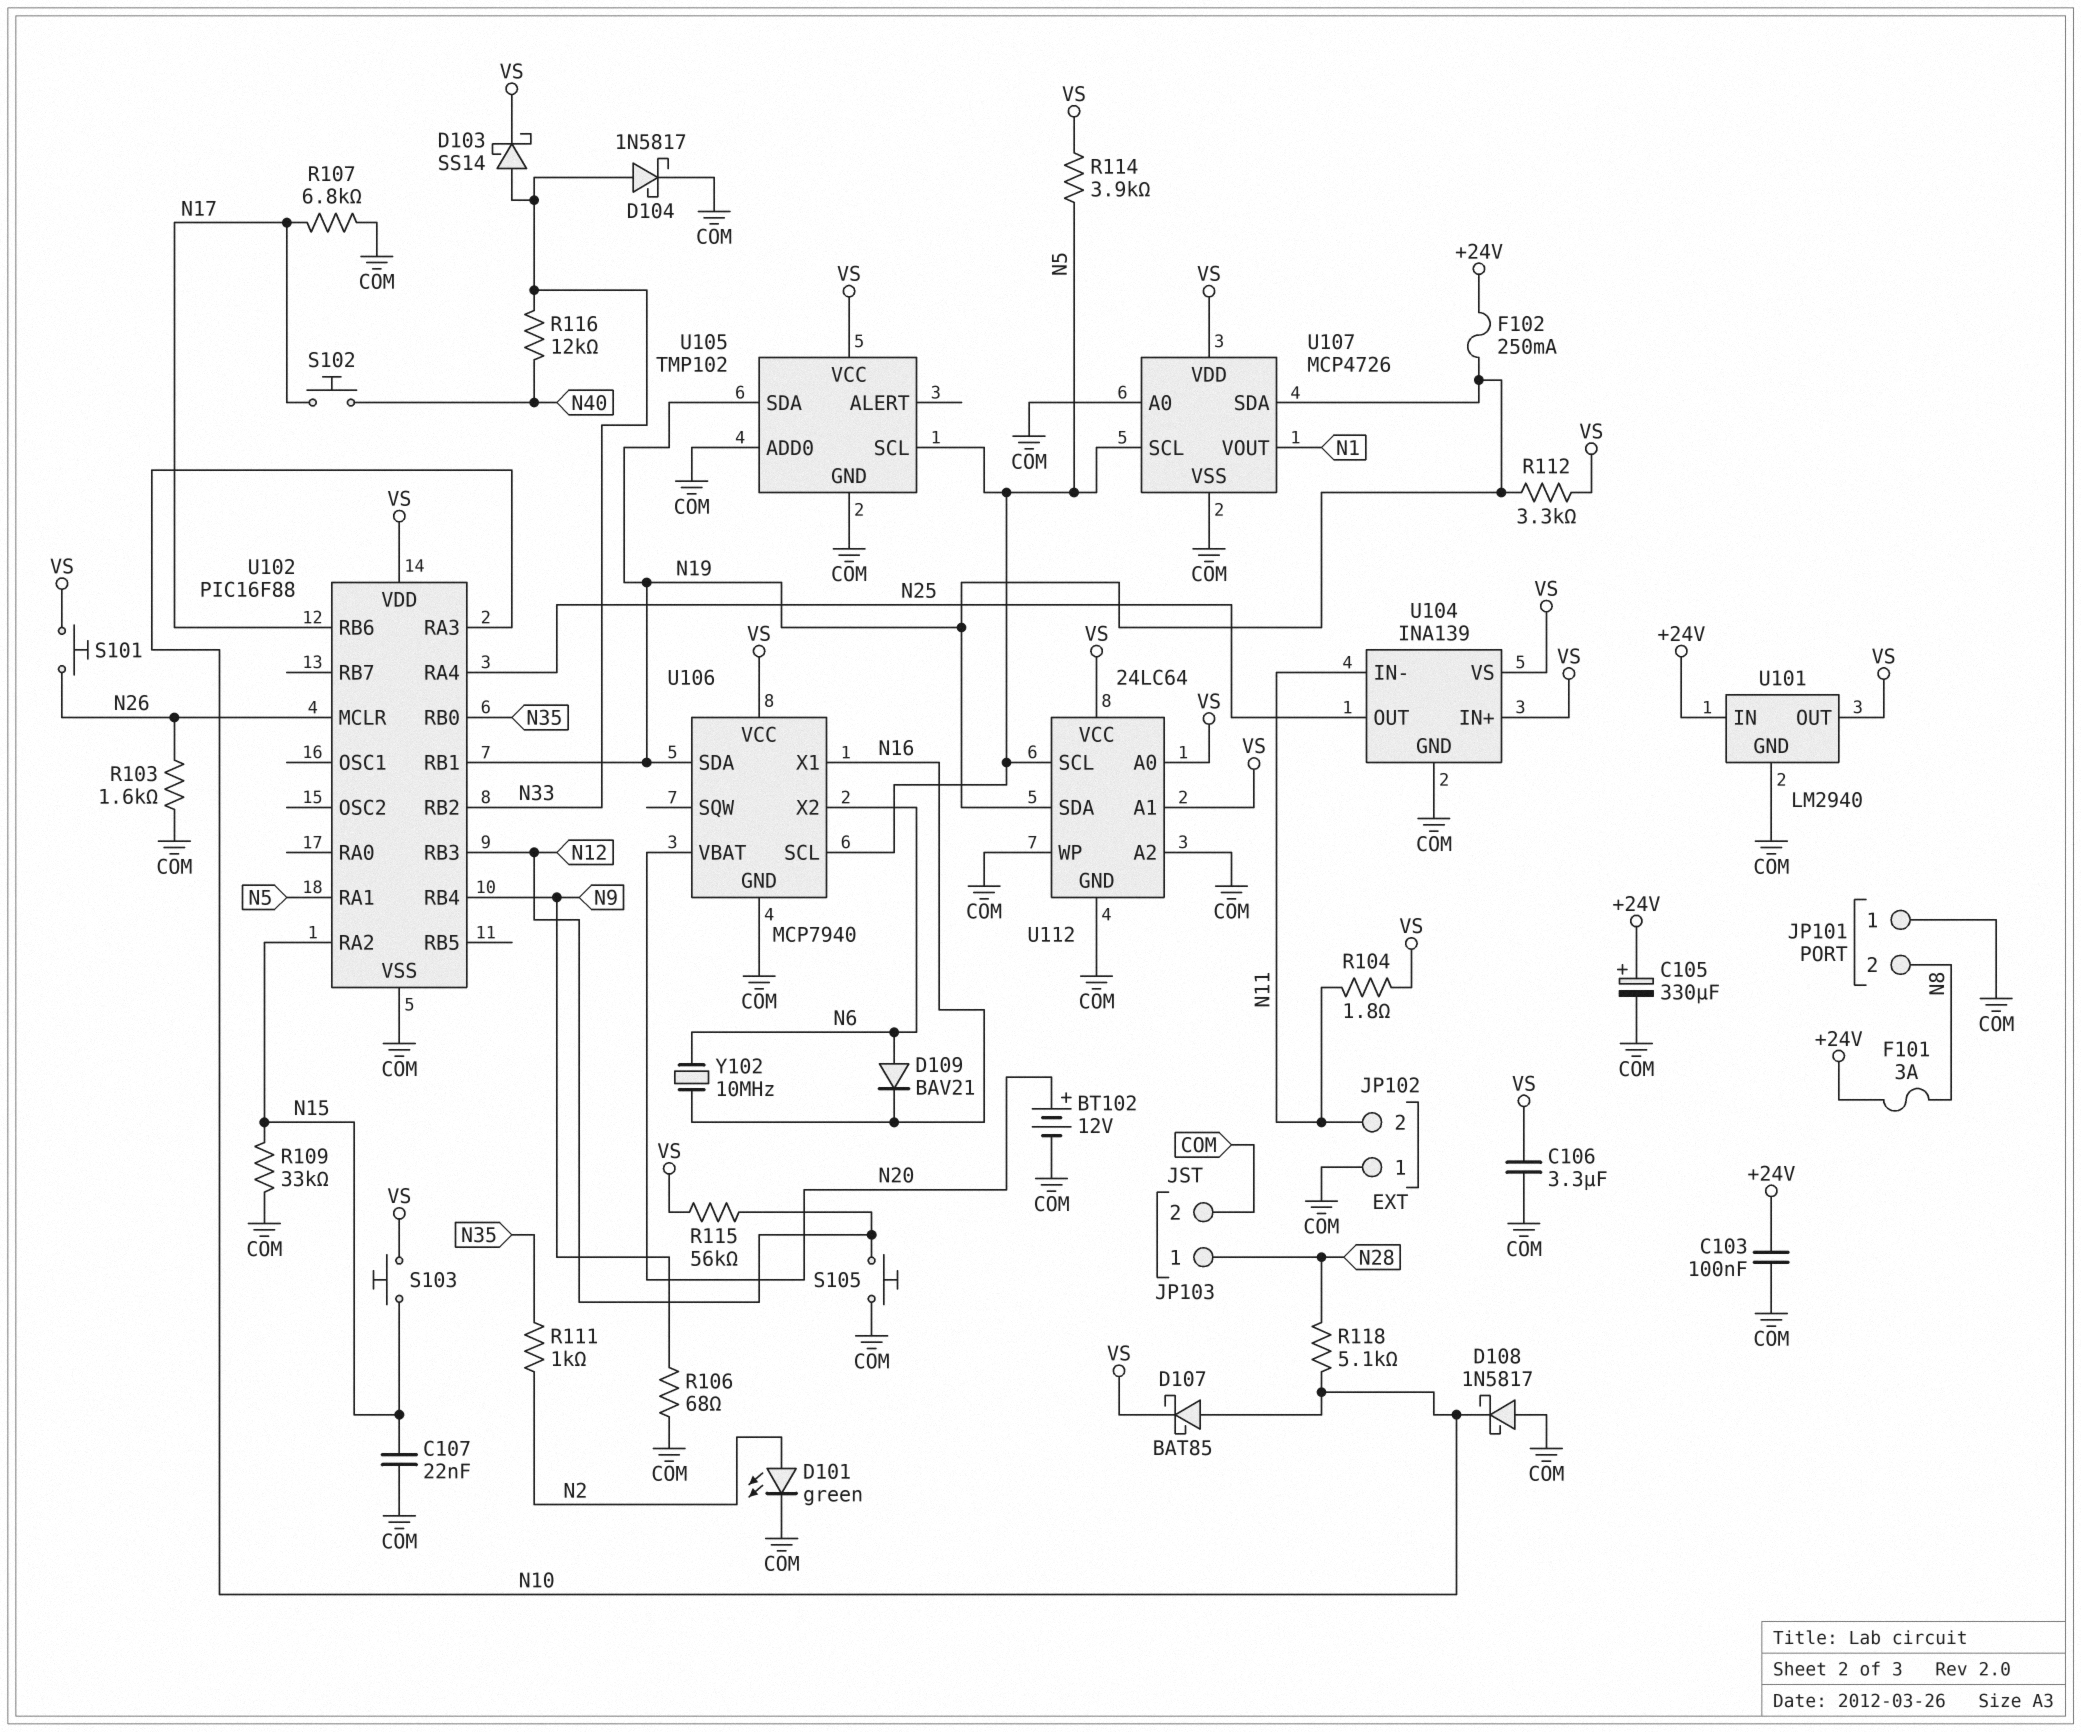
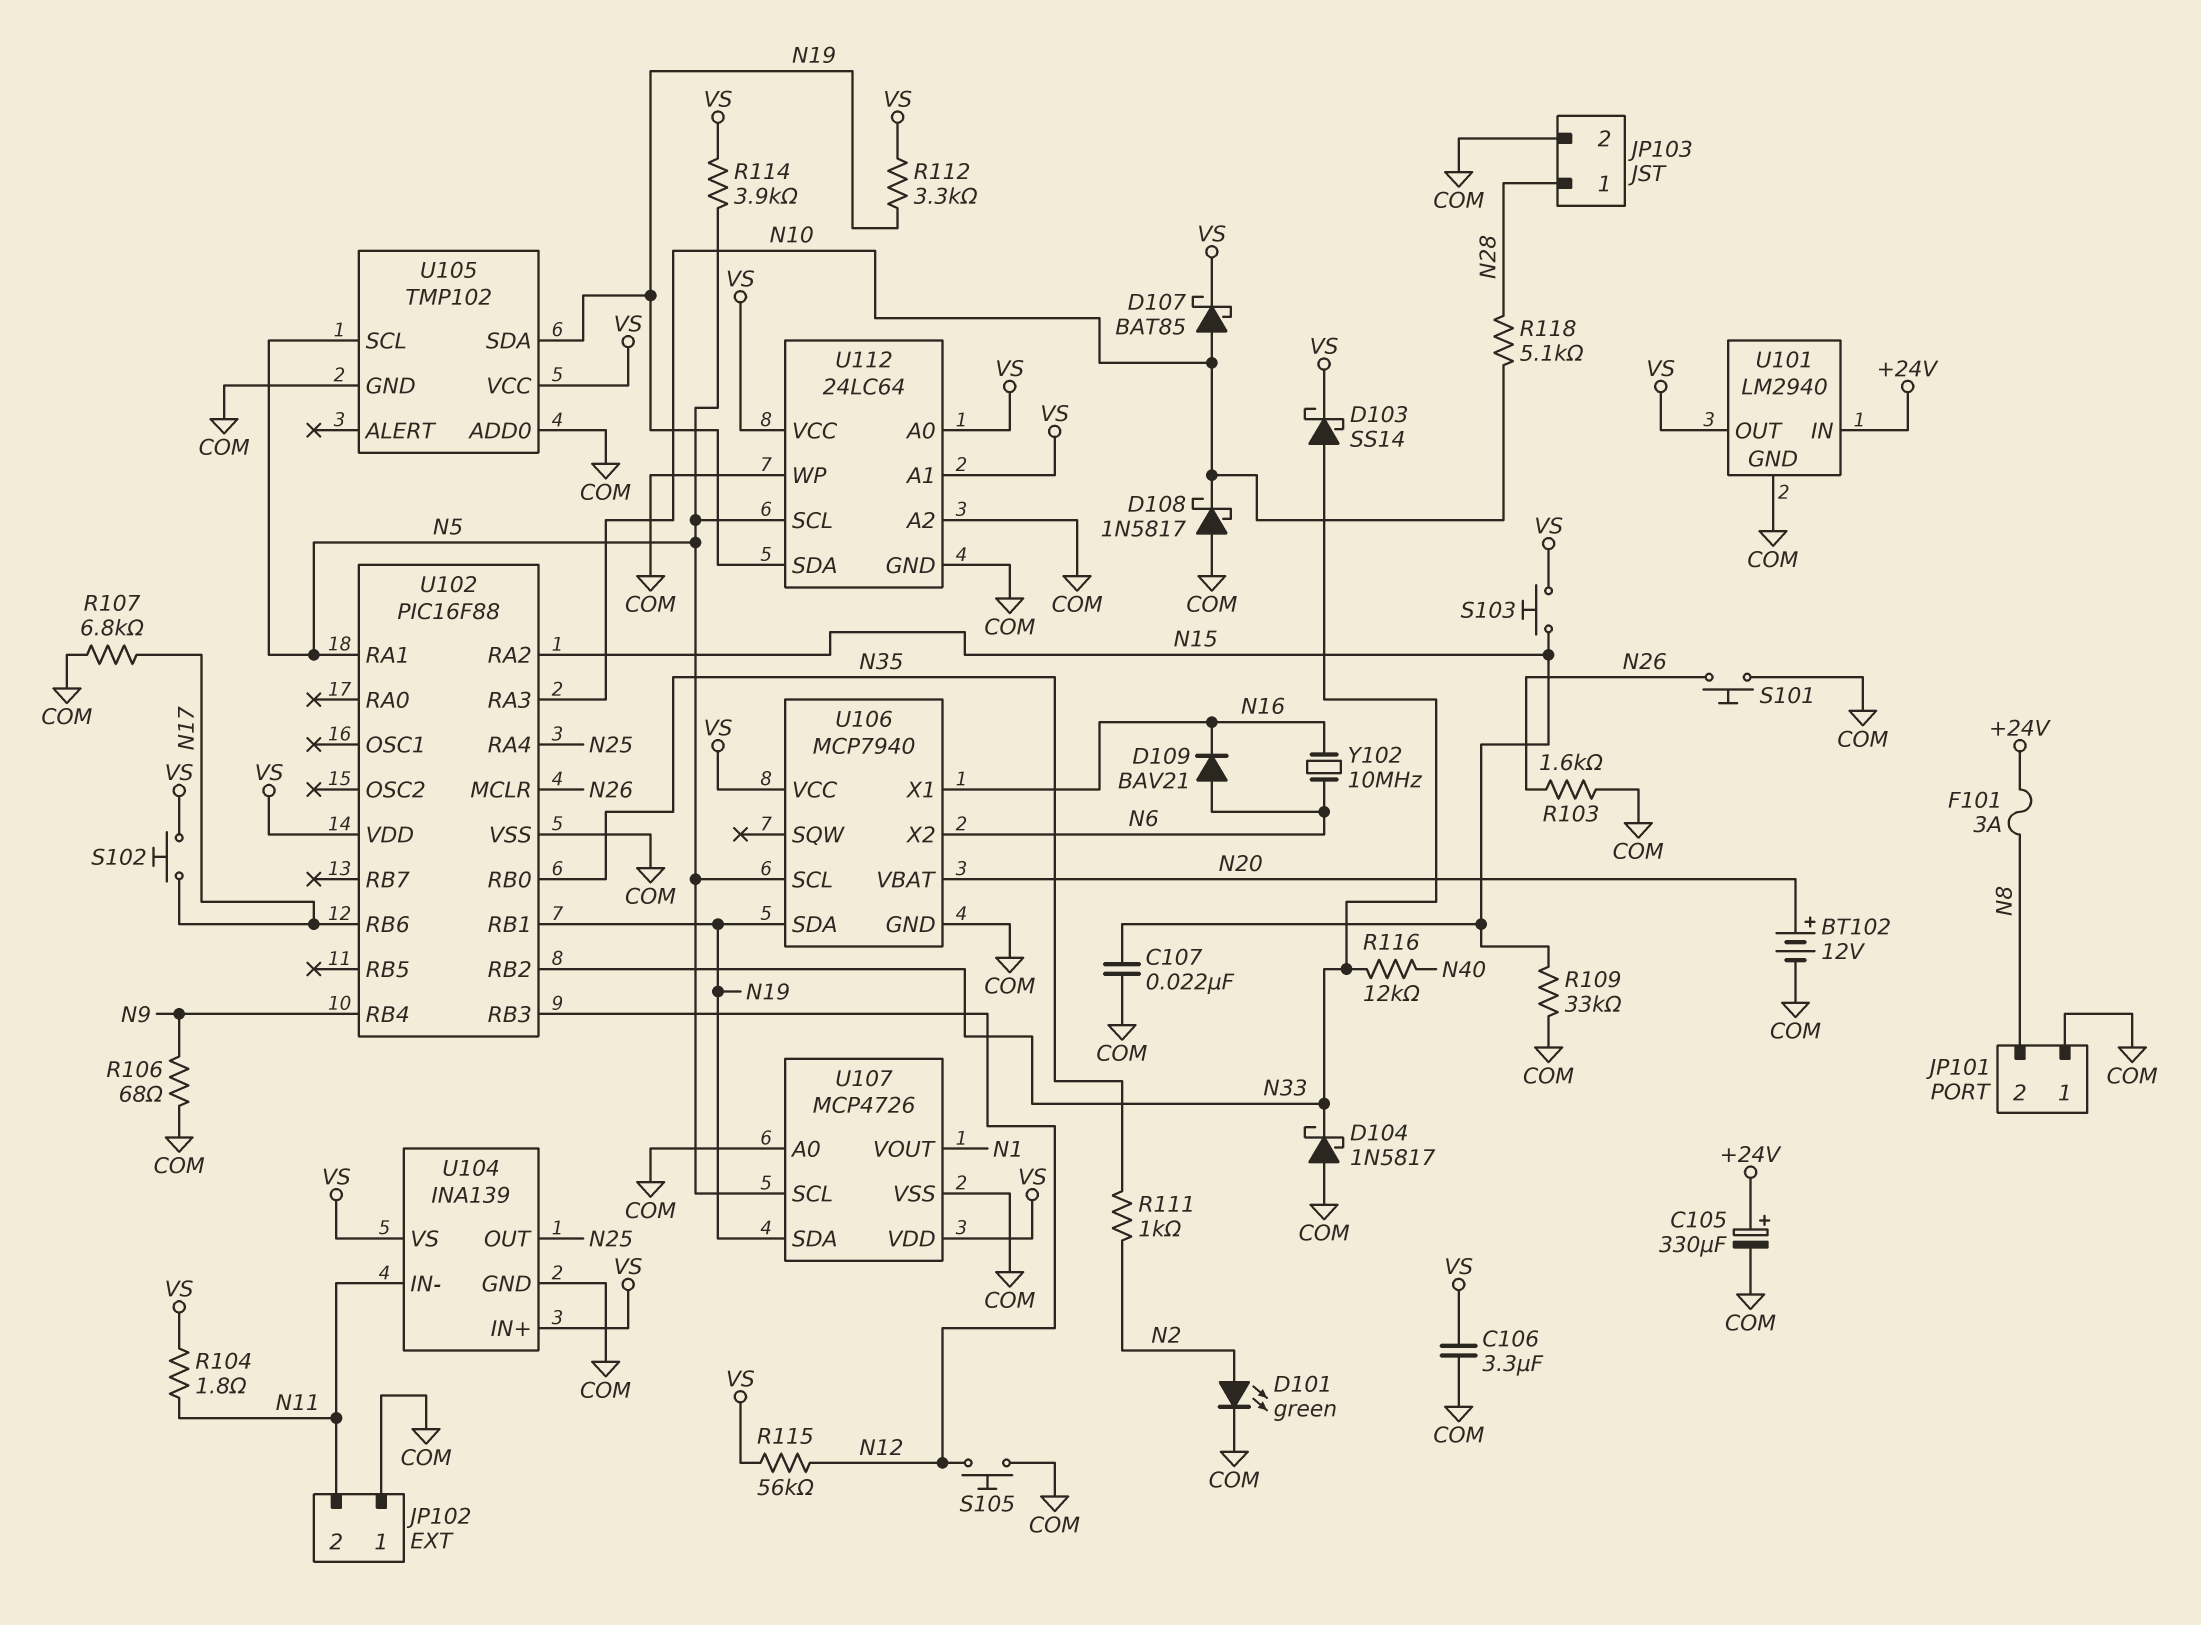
C103: 100nF (+24V, COM) -> none
D104: schottky 1N5817 (A N33, K COM) -> schottky 1N5817 (A COM, K N33)
F102: 250mA (+24V, N19) -> none
S101: button (N26, VS) -> button (COM, N26)
S102: button (N17, N40) -> button (N17, VS)

